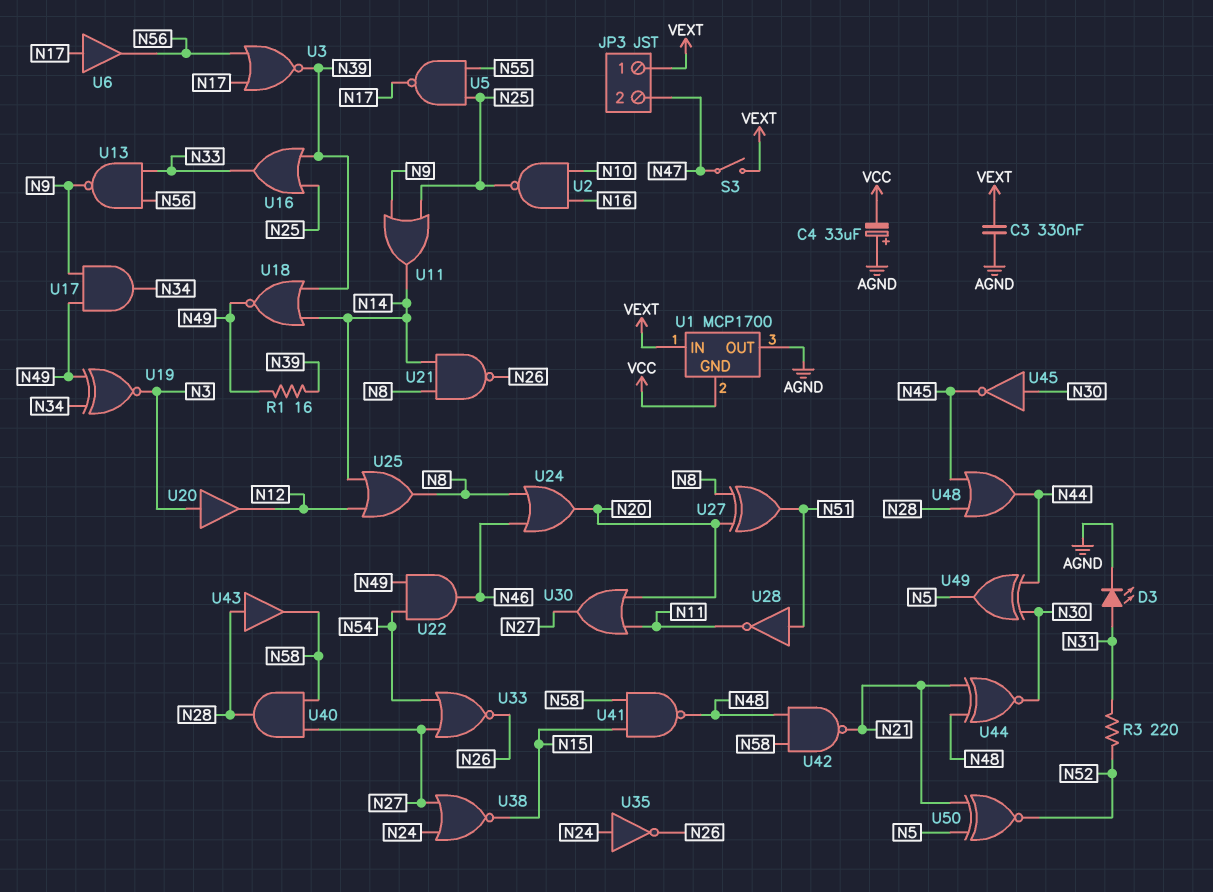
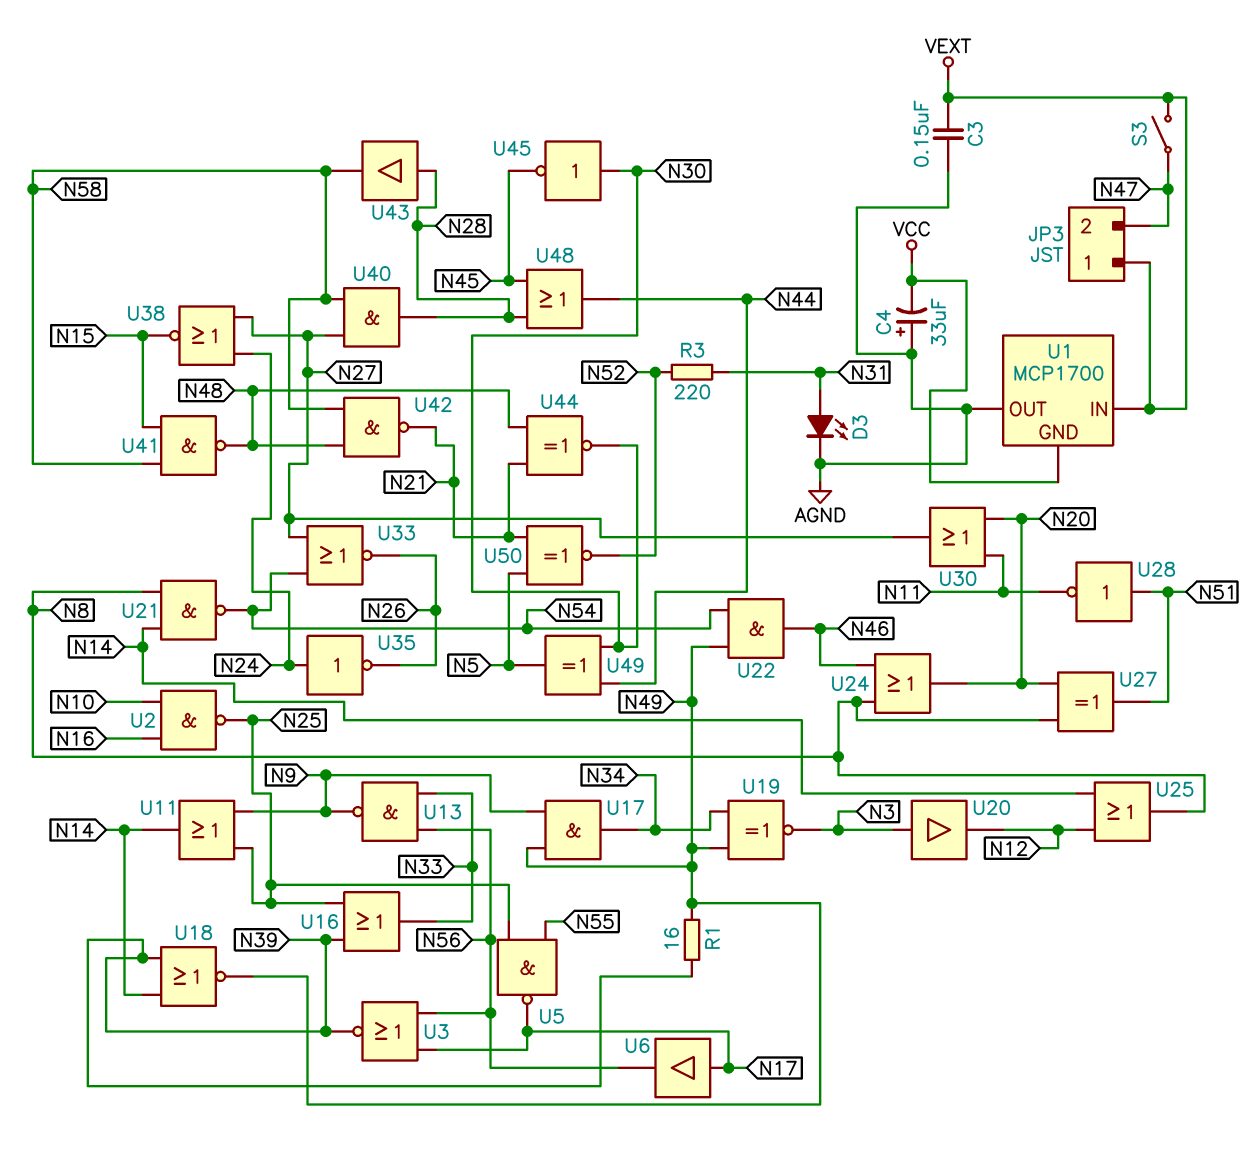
C3: 330nF (AGND, VEXT) -> 150nF (AGND, VEXT)
U21: NAND (in N8, in N14, out N26) -> NAND (in N8, in N14, out N54)

